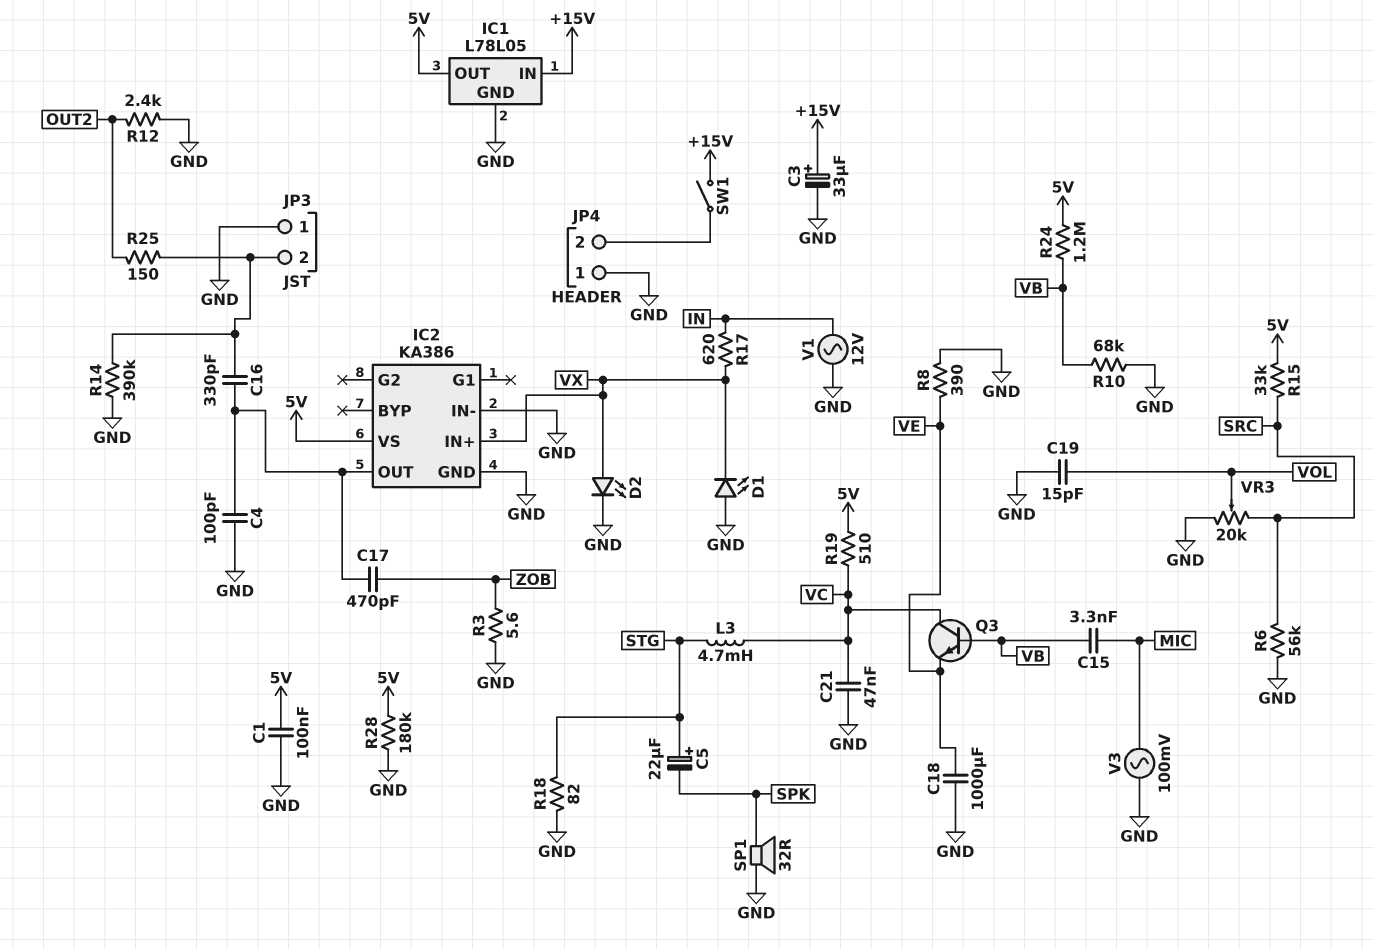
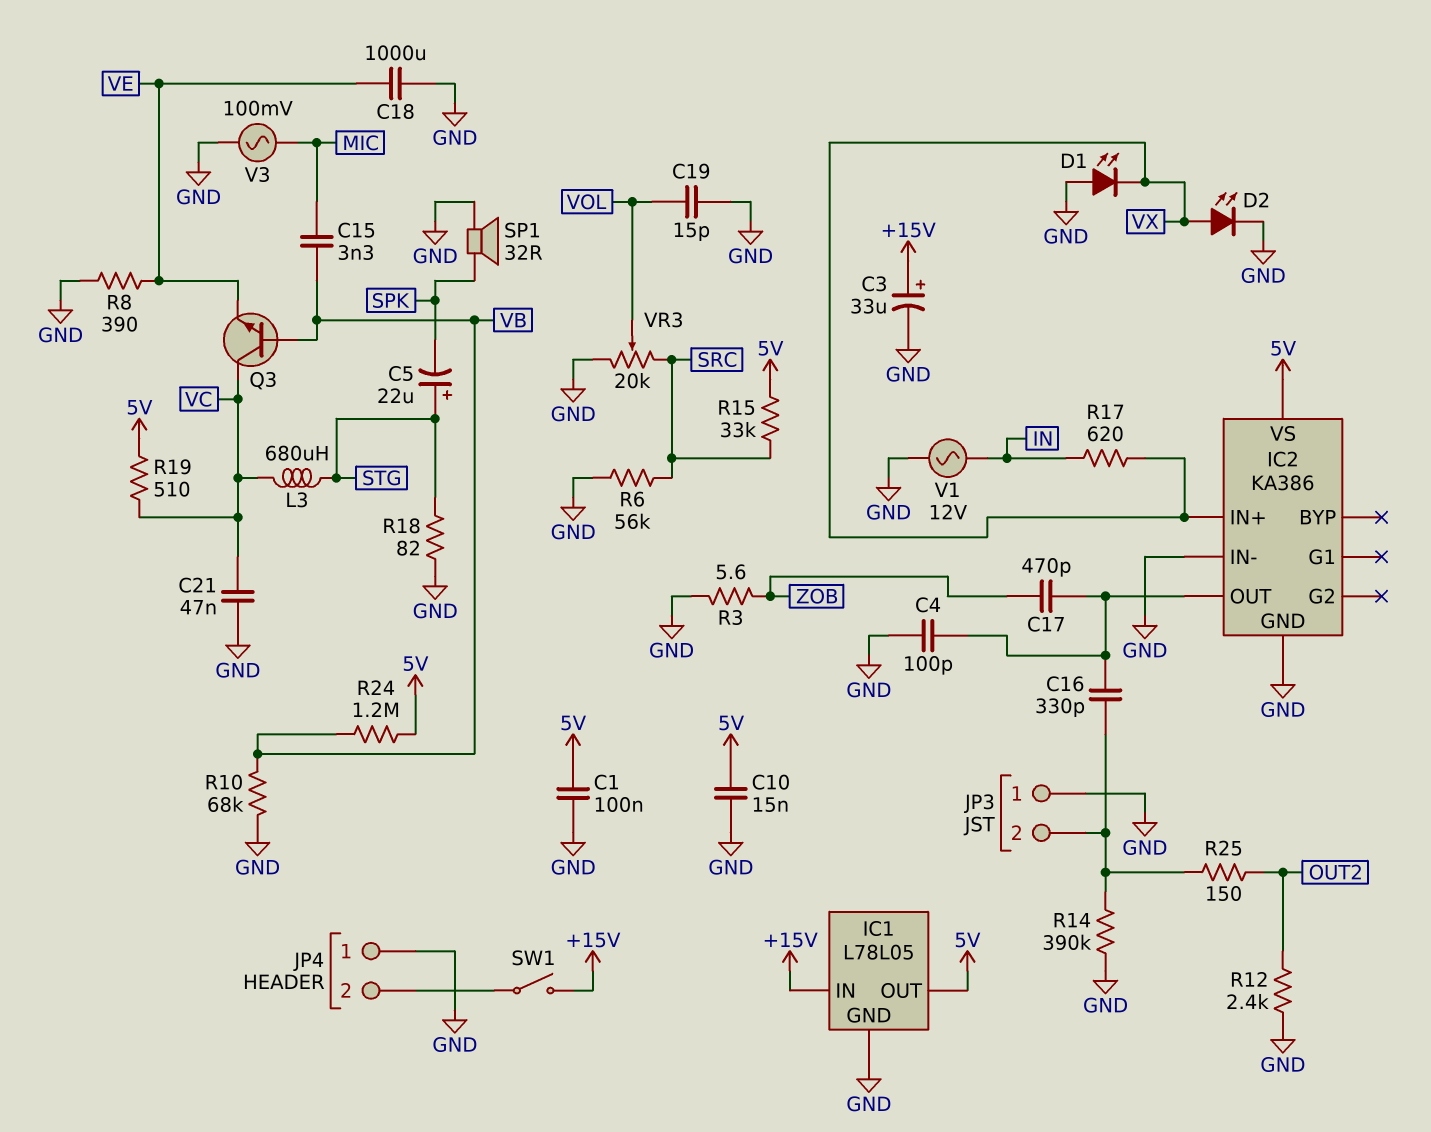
C10: none -> 15nF (5V, GND)
L3: 4.7mH (STG, VC) -> 680uH (STG, VC)
R28: 180k (5V, GND) -> none

